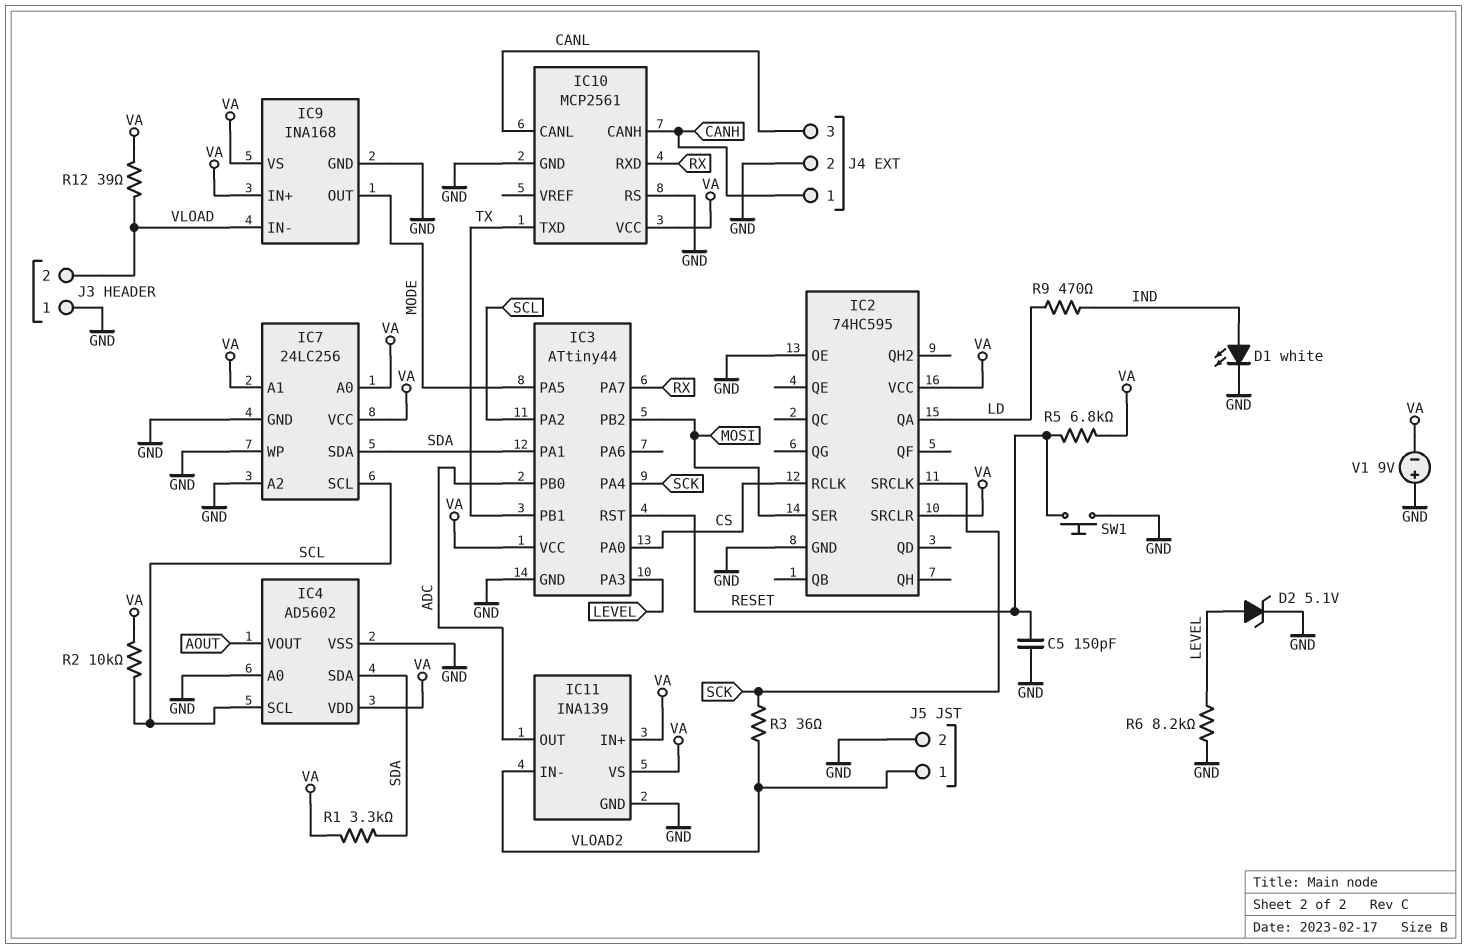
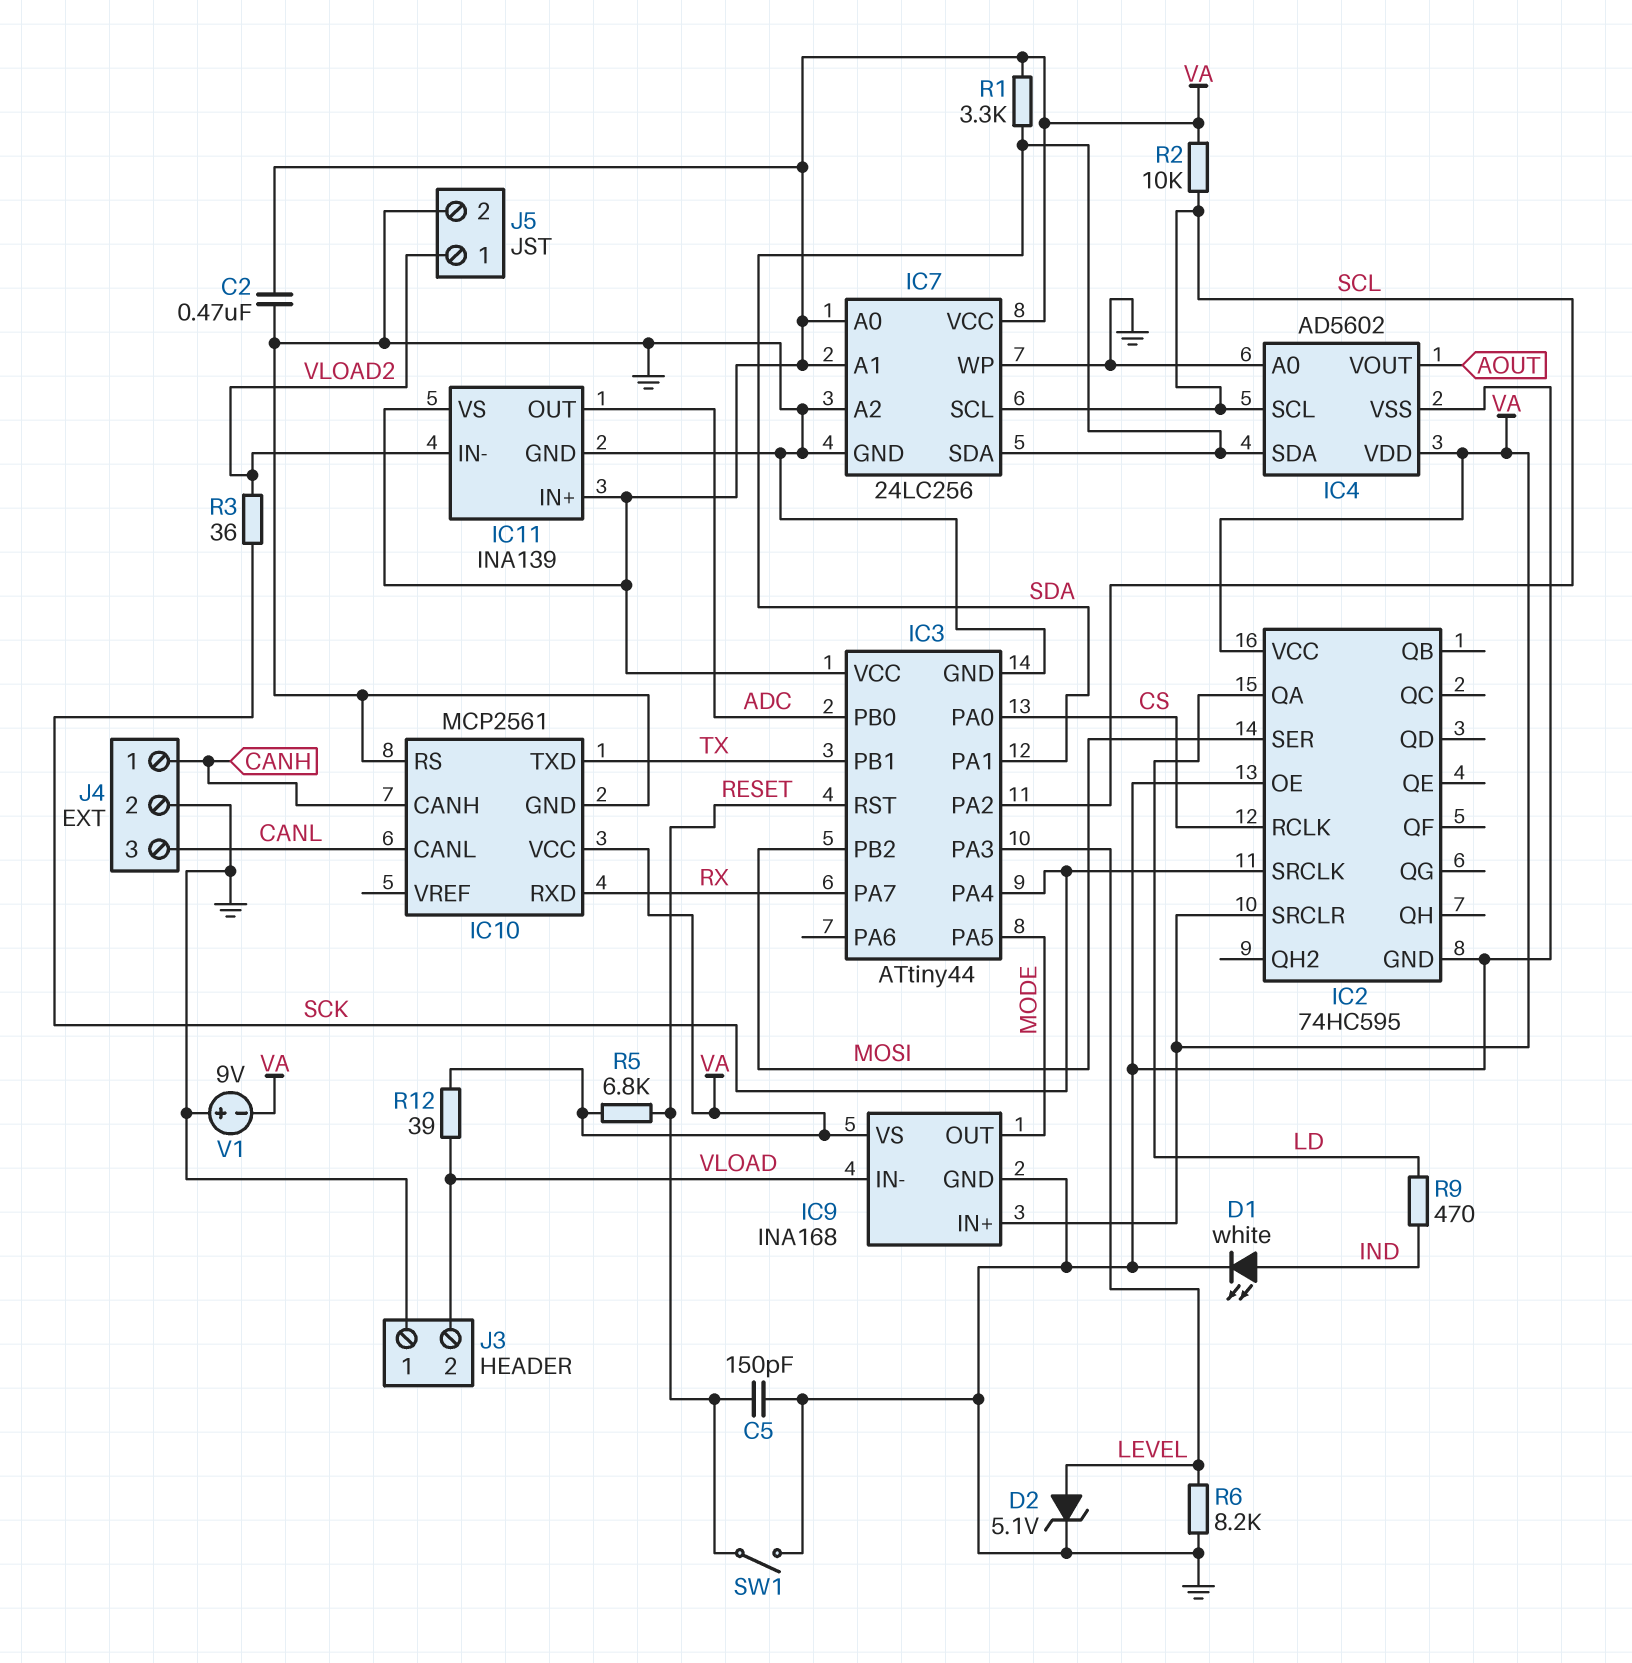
C2: none -> 470nF (GND, VA)
SW1: button (GND, RESET) -> switch (GND, RESET)

